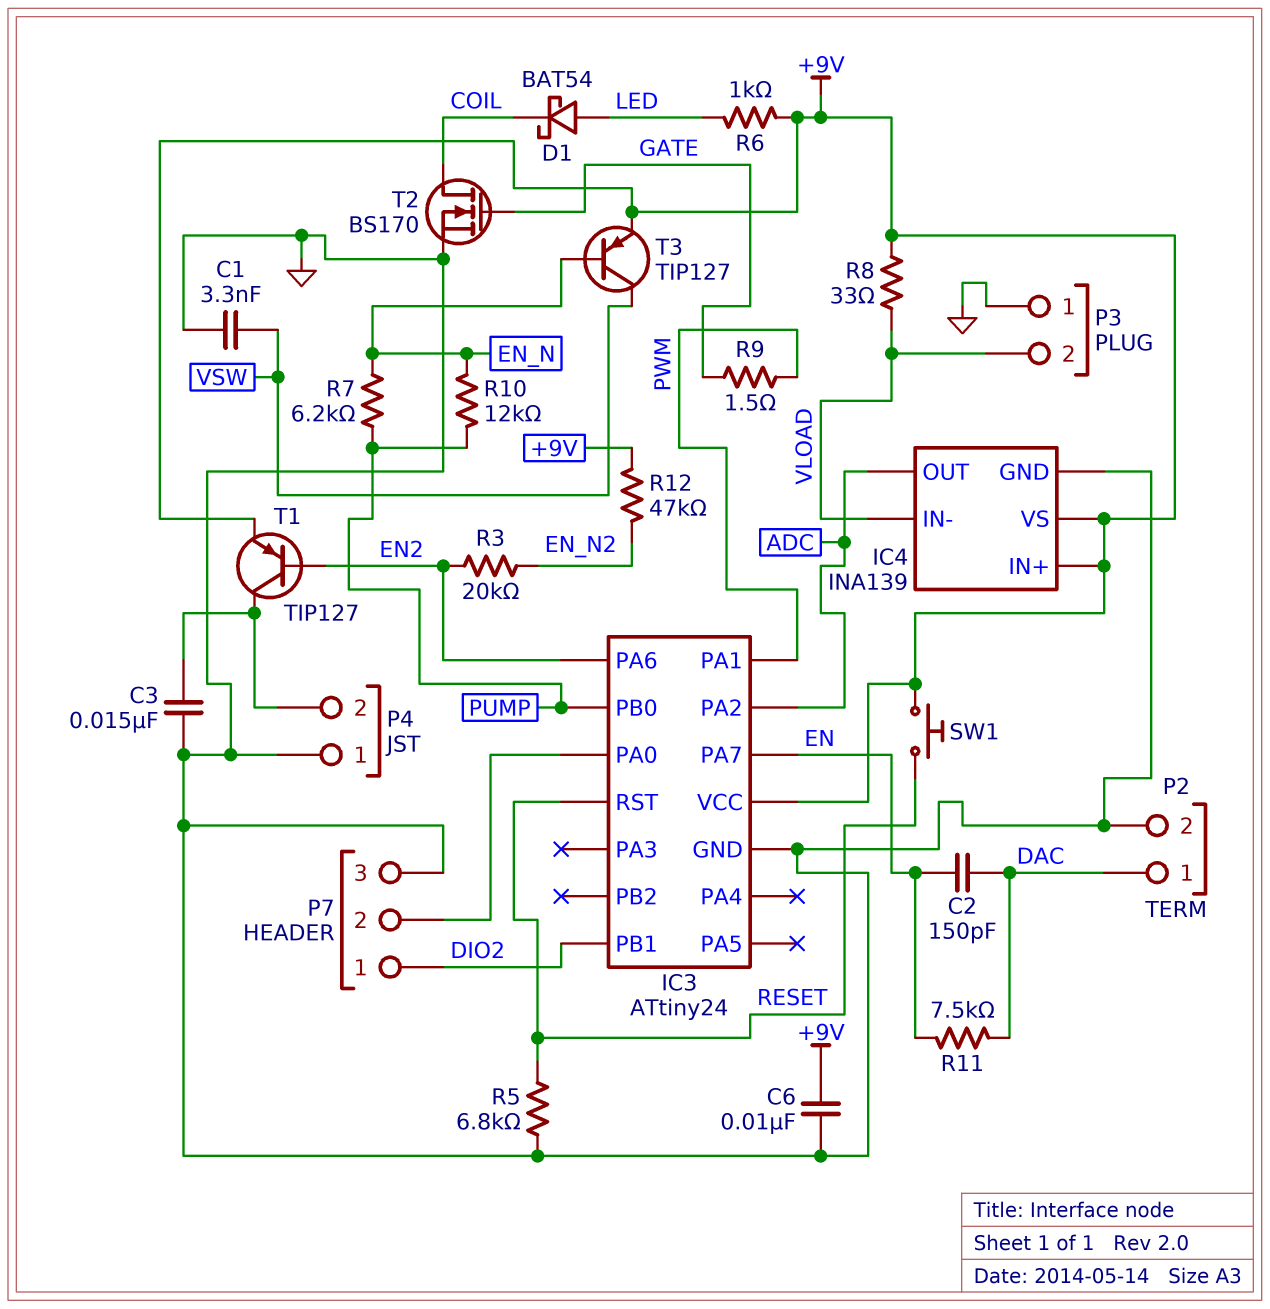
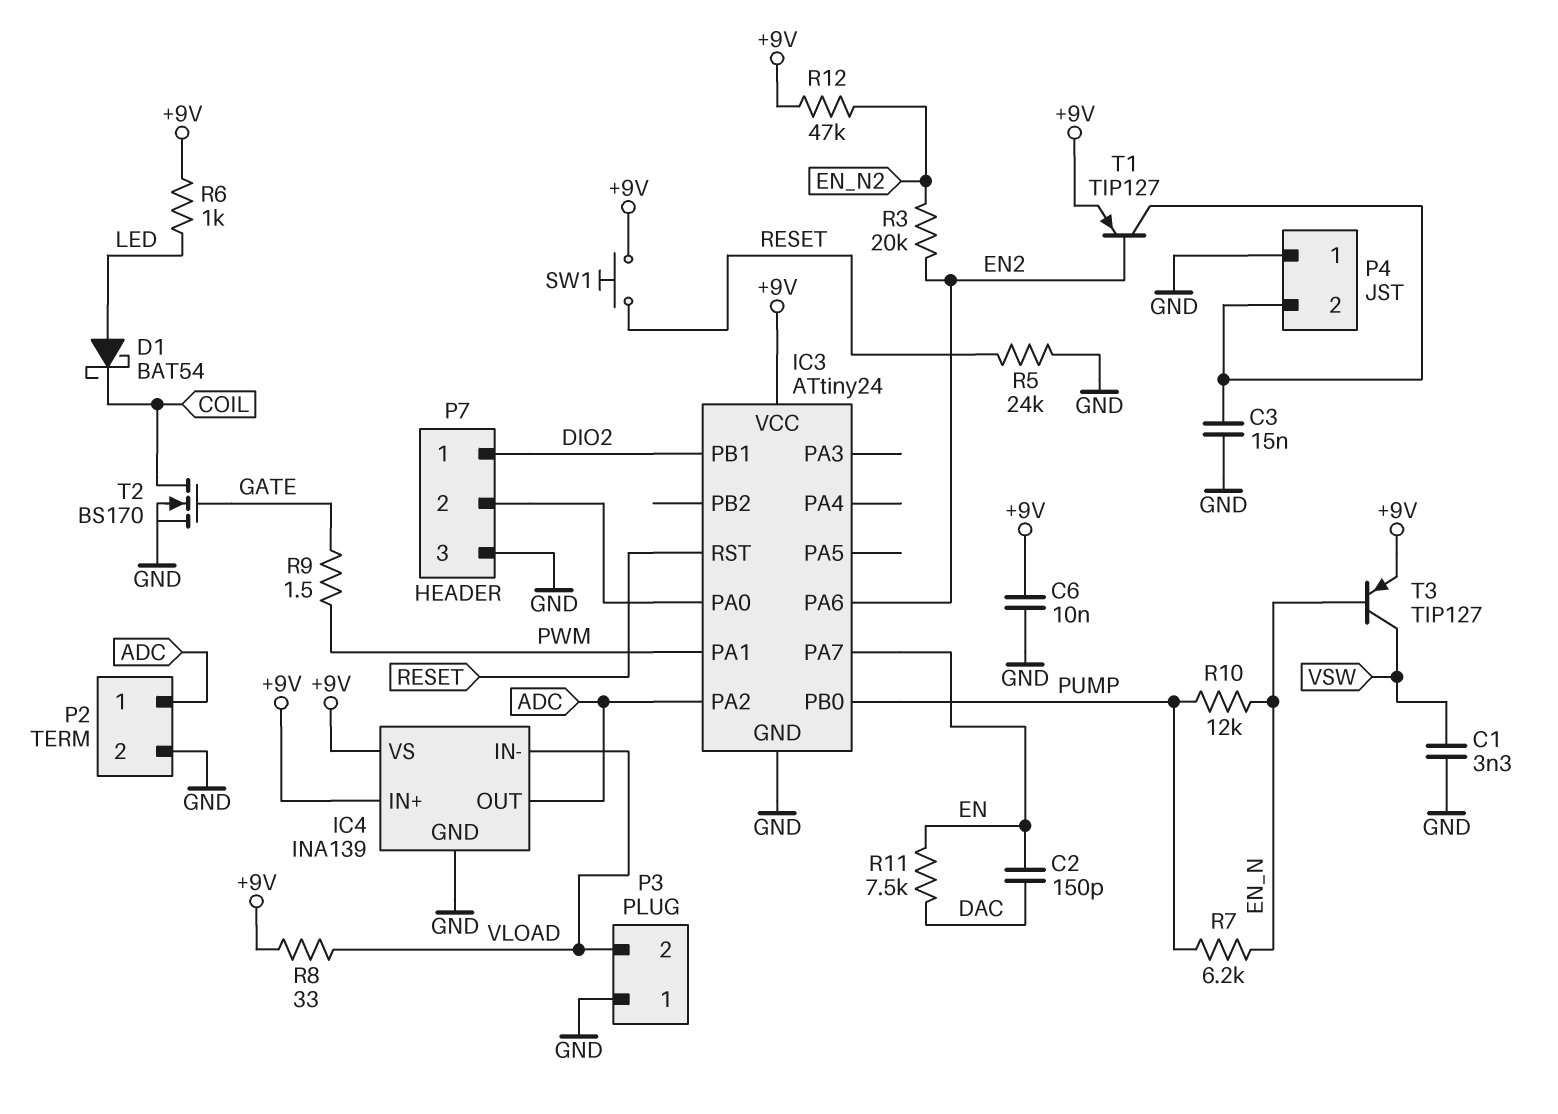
P2 pin 1: DAC -> ADC
R5: 6.8k (GND, RESET) -> 24k (GND, RESET)

